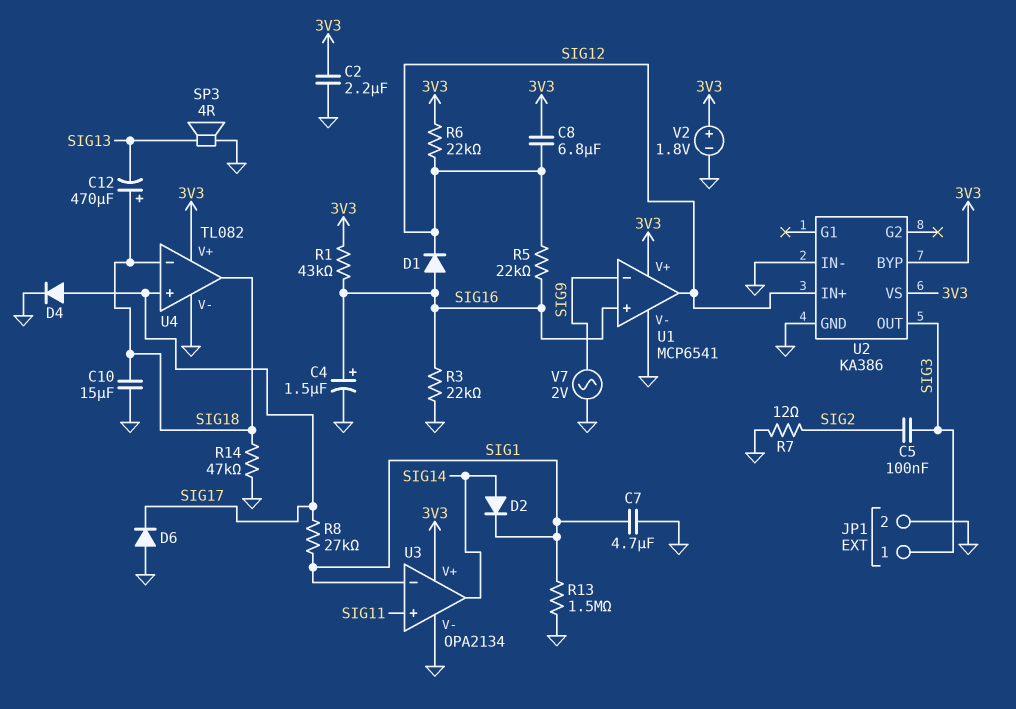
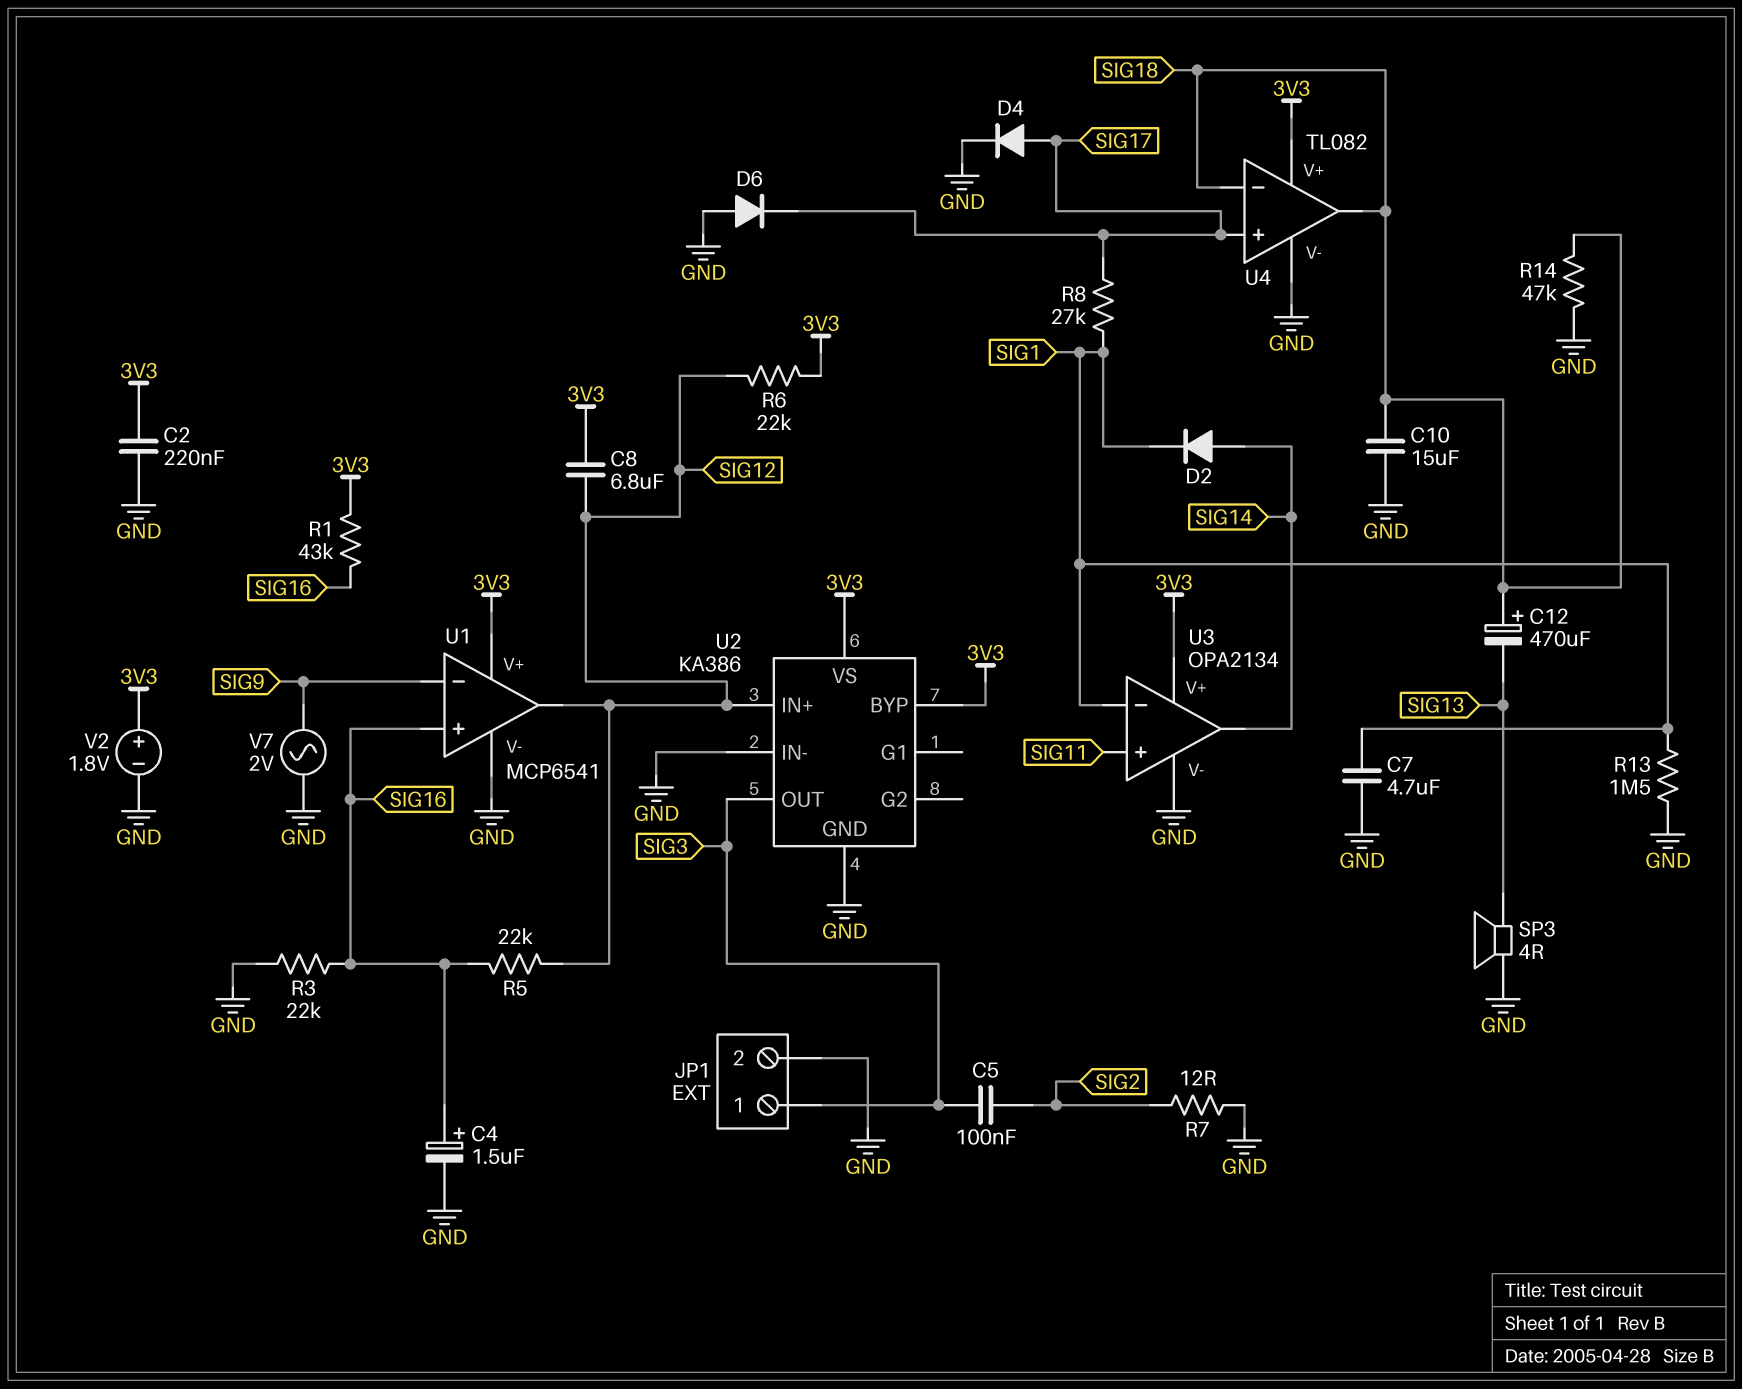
C2: 2.2uF (3V3, GND) -> 220nF (3V3, GND)
D1: diode (A SIG16, K SIG12) -> none

